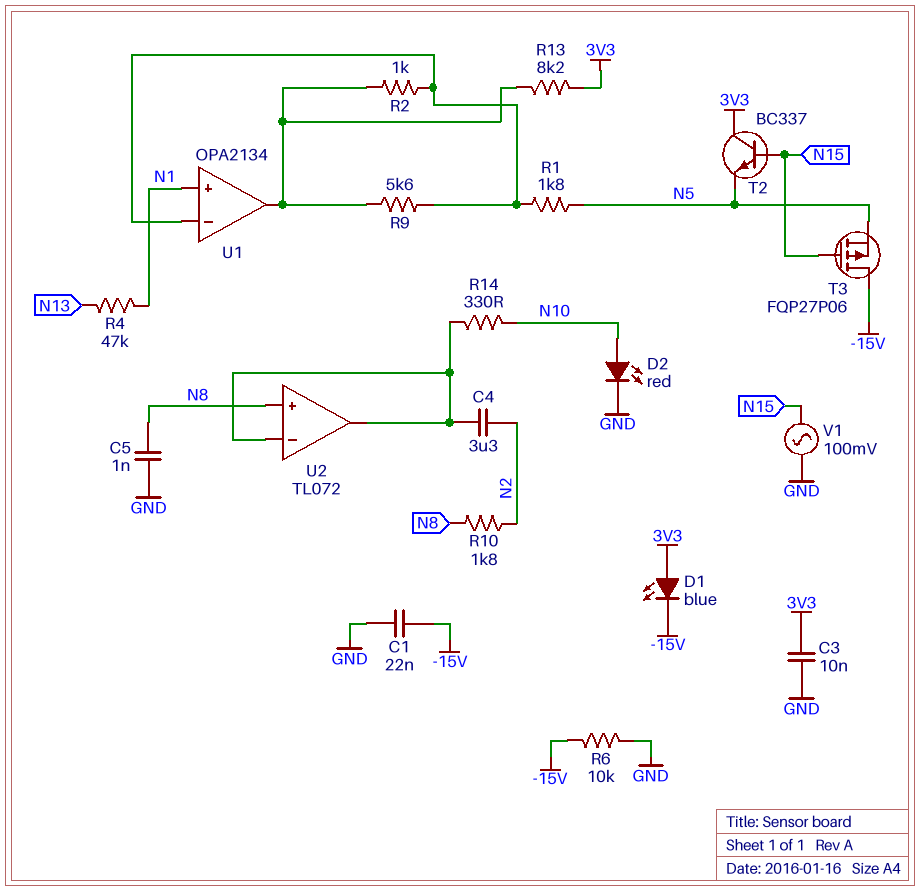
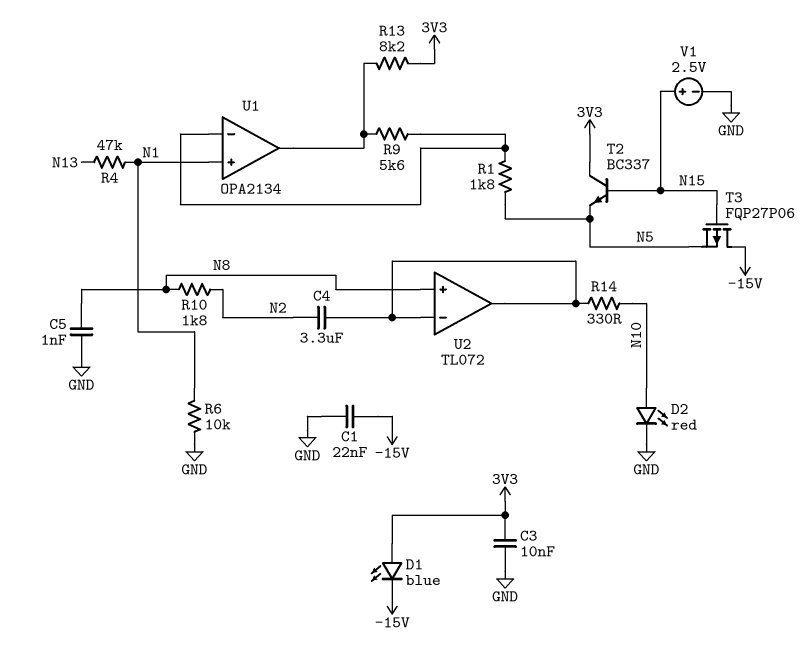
R2: 1k (U1/in-, U1/out) -> none
R6: 10k (-15V, GND) -> 10k (GND, N1)
V1: AC 100mV (GND, N15) -> 2.5V (plus N15, minus GND)

